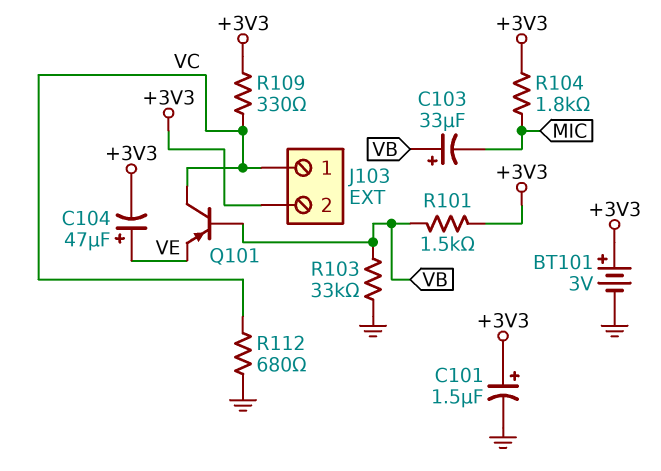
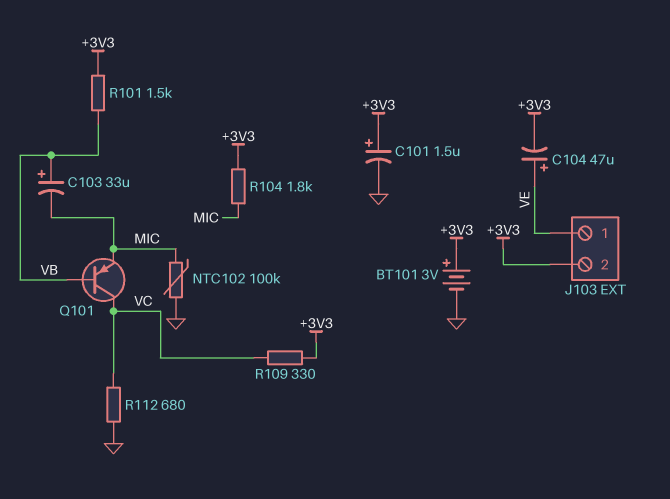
J103 pin 1: VC -> VE
NTC102: none -> 100k (GND, MIC)
Q101: PNP (B VB, C VC, E VE) -> PNP (B VB, C VC, E MIC)
R103: 33k (GND, VB) -> none

